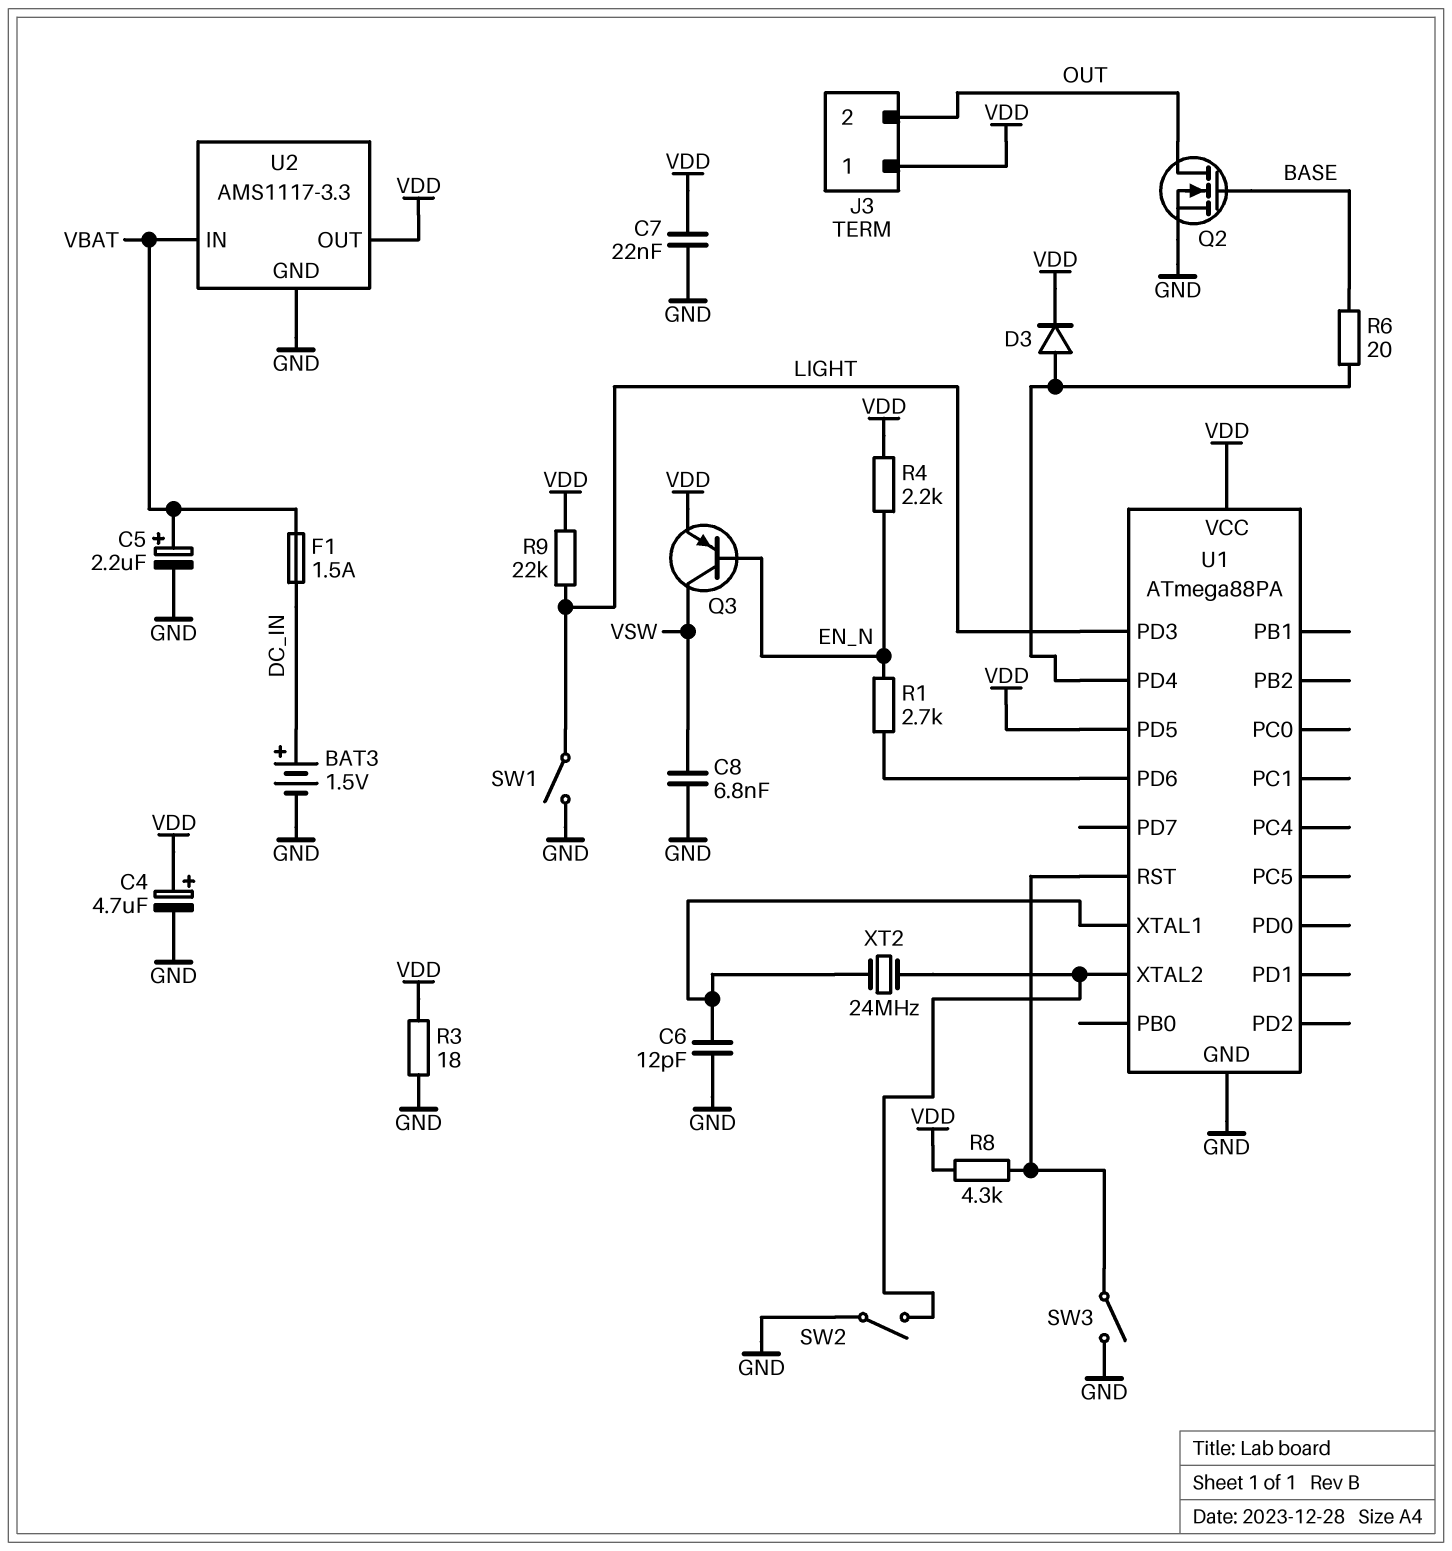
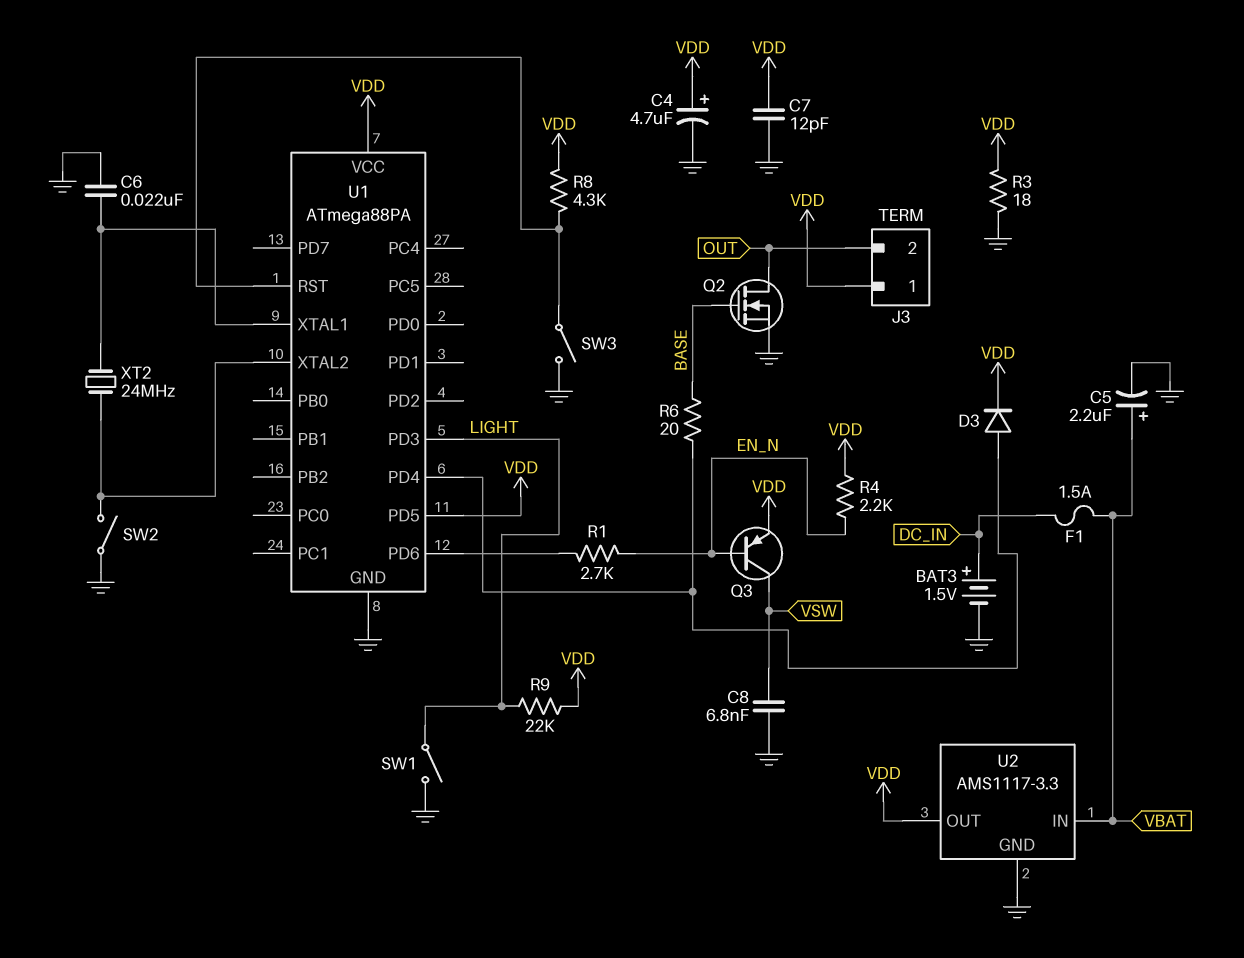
C6: 12pF (GND, U1/XTAL1) -> 22nF (GND, U1/XTAL1)
C7: 22nF (GND, VDD) -> 12pF (GND, VDD)

